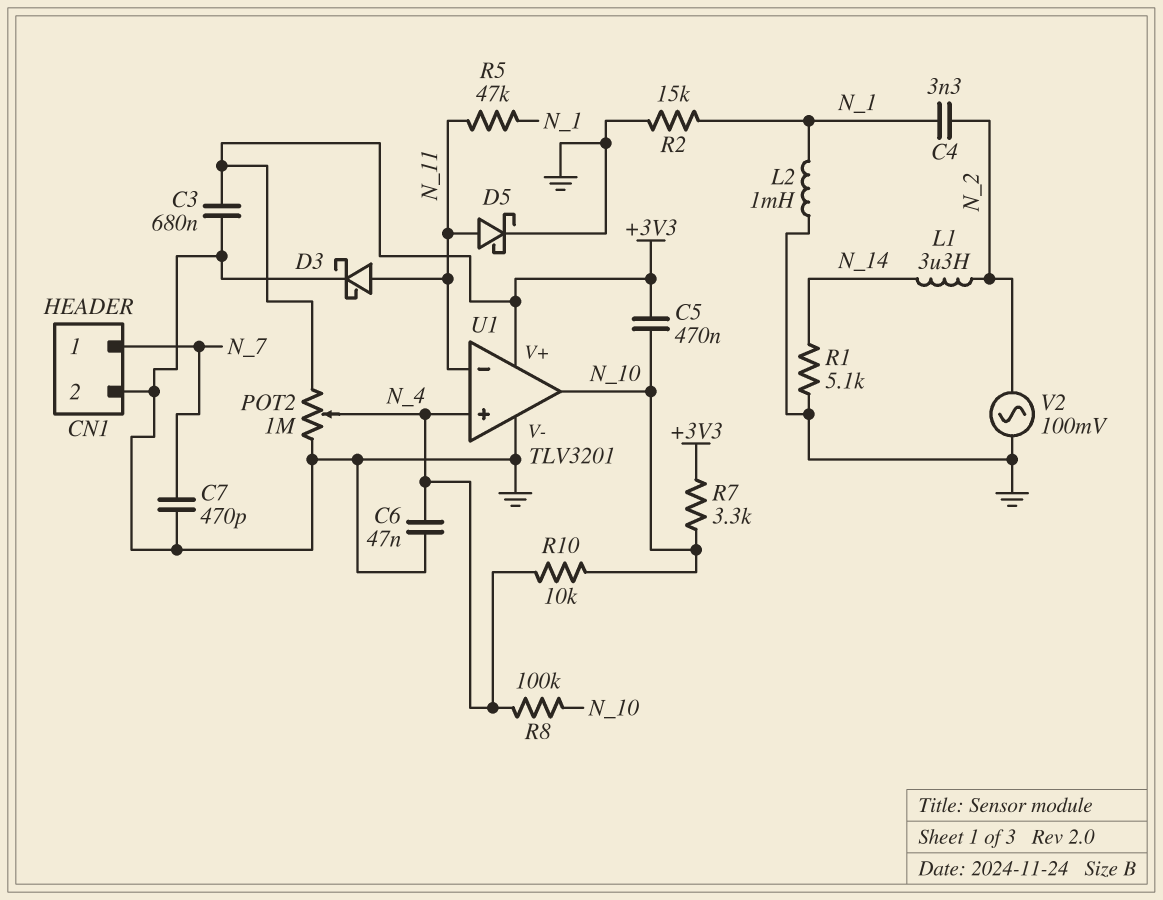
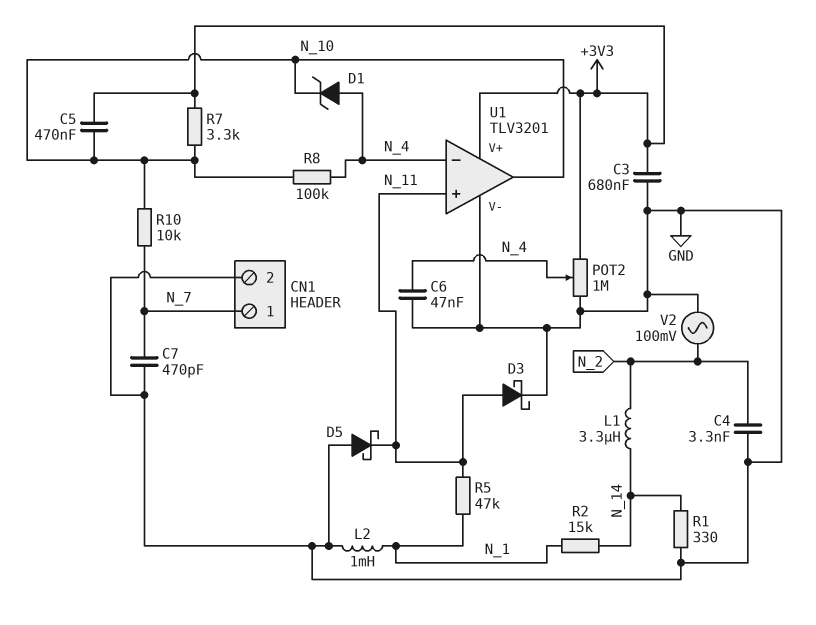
C4: 3.3nF (N_1, N_2) -> 3.3nF (GND, N_2)
D1: none -> zener (A N_4, K N_10)
D5: schottky (A N_11, K GND) -> schottky (A GND, K N_11)
R1: 5.1k (GND, N_14) -> 330 (GND, N_14)
R2: 15k (GND, N_1) -> 15k (N_1, N_14)
R10: 10k (N_4, N_10) -> 10k (N_7, N_10)
U1 pin in+: N_4 -> N_11
U1 pin in-: N_11 -> N_4

